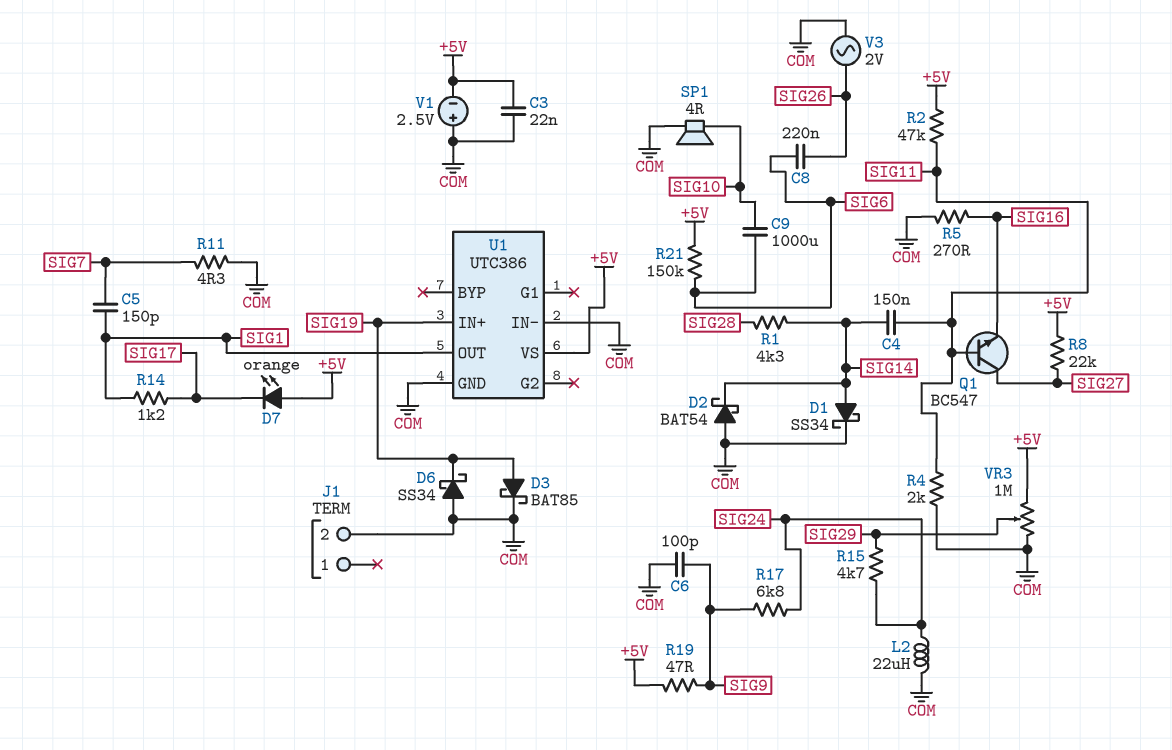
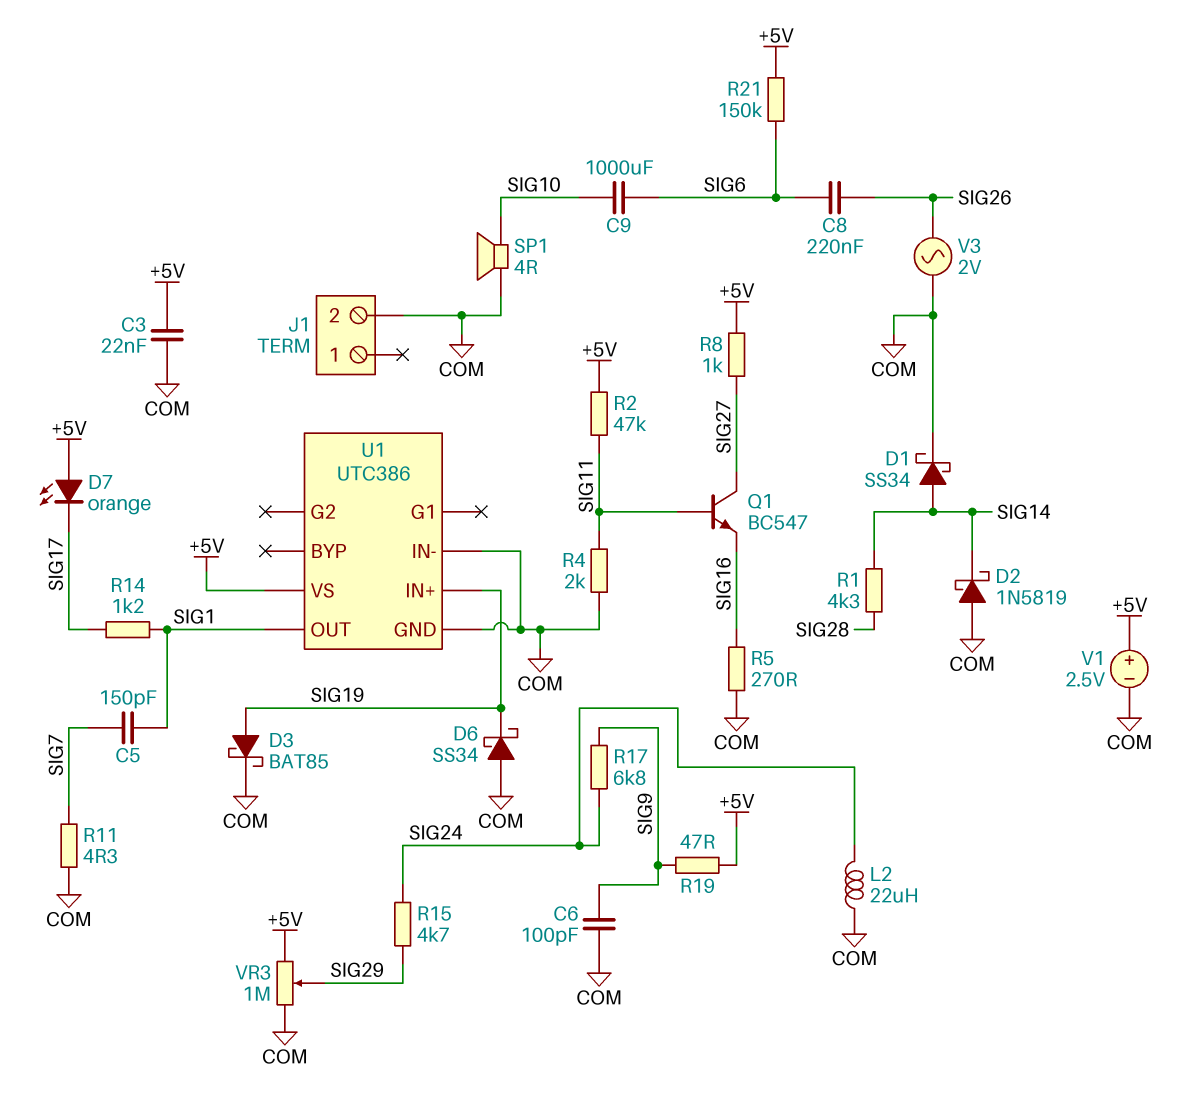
C4: 150nF (SIG11, SIG14) -> none
D2: schottky BAT54 (A COM, K SIG14) -> schottky 1N5819 (A COM, K SIG14)
R8: 22k (+5V, SIG27) -> 1k (+5V, SIG27)
V1: 2.5V (plus COM, minus +5V) -> 2.5V (plus +5V, minus COM)

